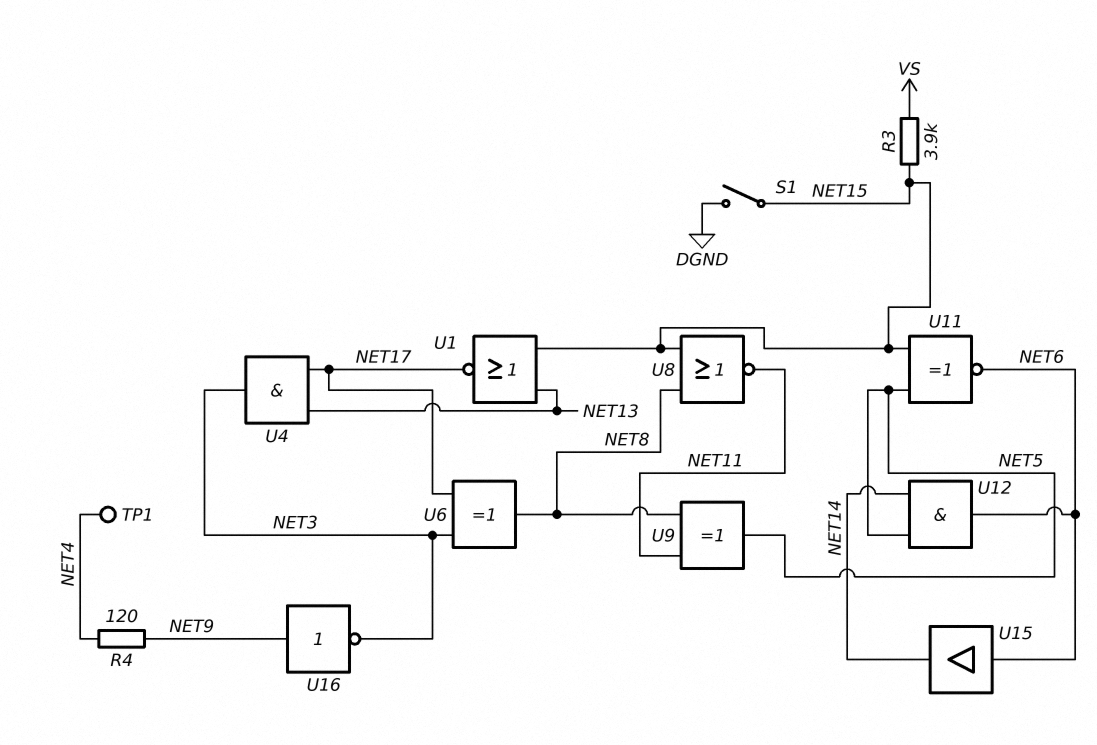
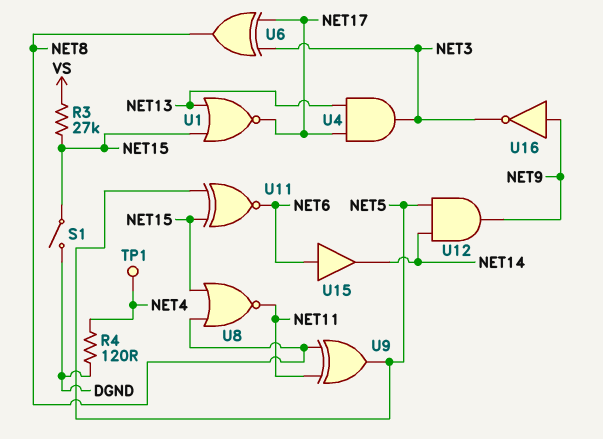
R3: 3.9k (NET15, VS) -> 27k (NET15, VS)
R4: 120 (NET4, NET9) -> 120 (DGND, NET4)
U12: AND (in NET5, in NET14, out NET6) -> AND (in NET5, in NET14, out NET9)

